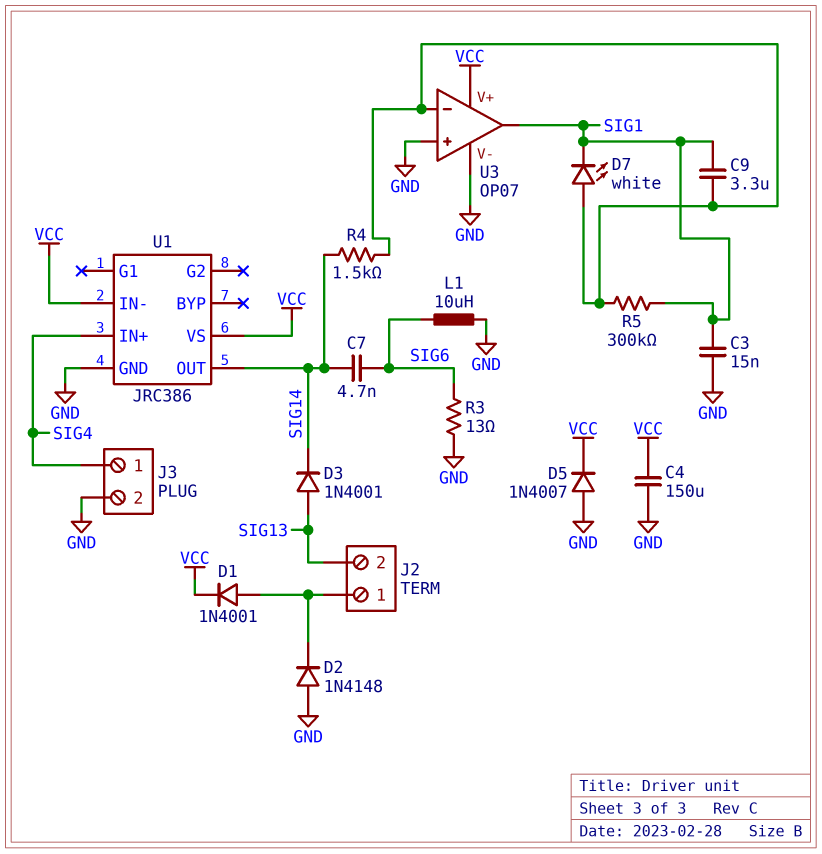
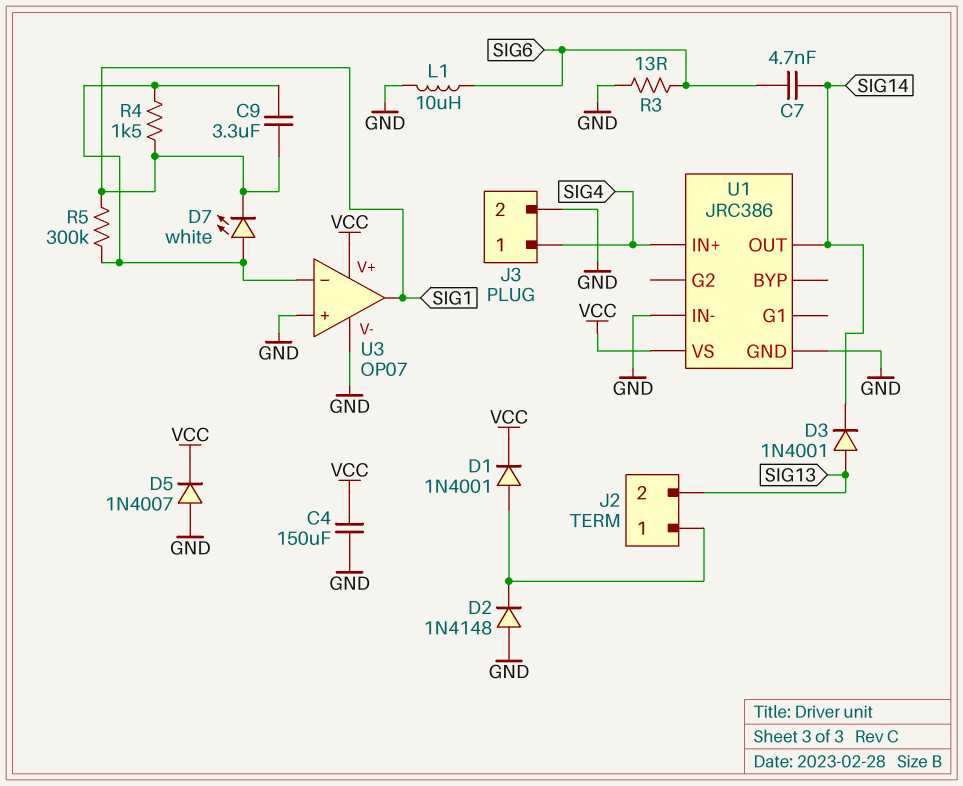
C3: 15nF (GND, SIG1) -> none
R4: 1.5k (SIG14, U3/in-) -> 1.5k (SIG1, U3/in-)
U1 pin IN-: VCC -> GND

